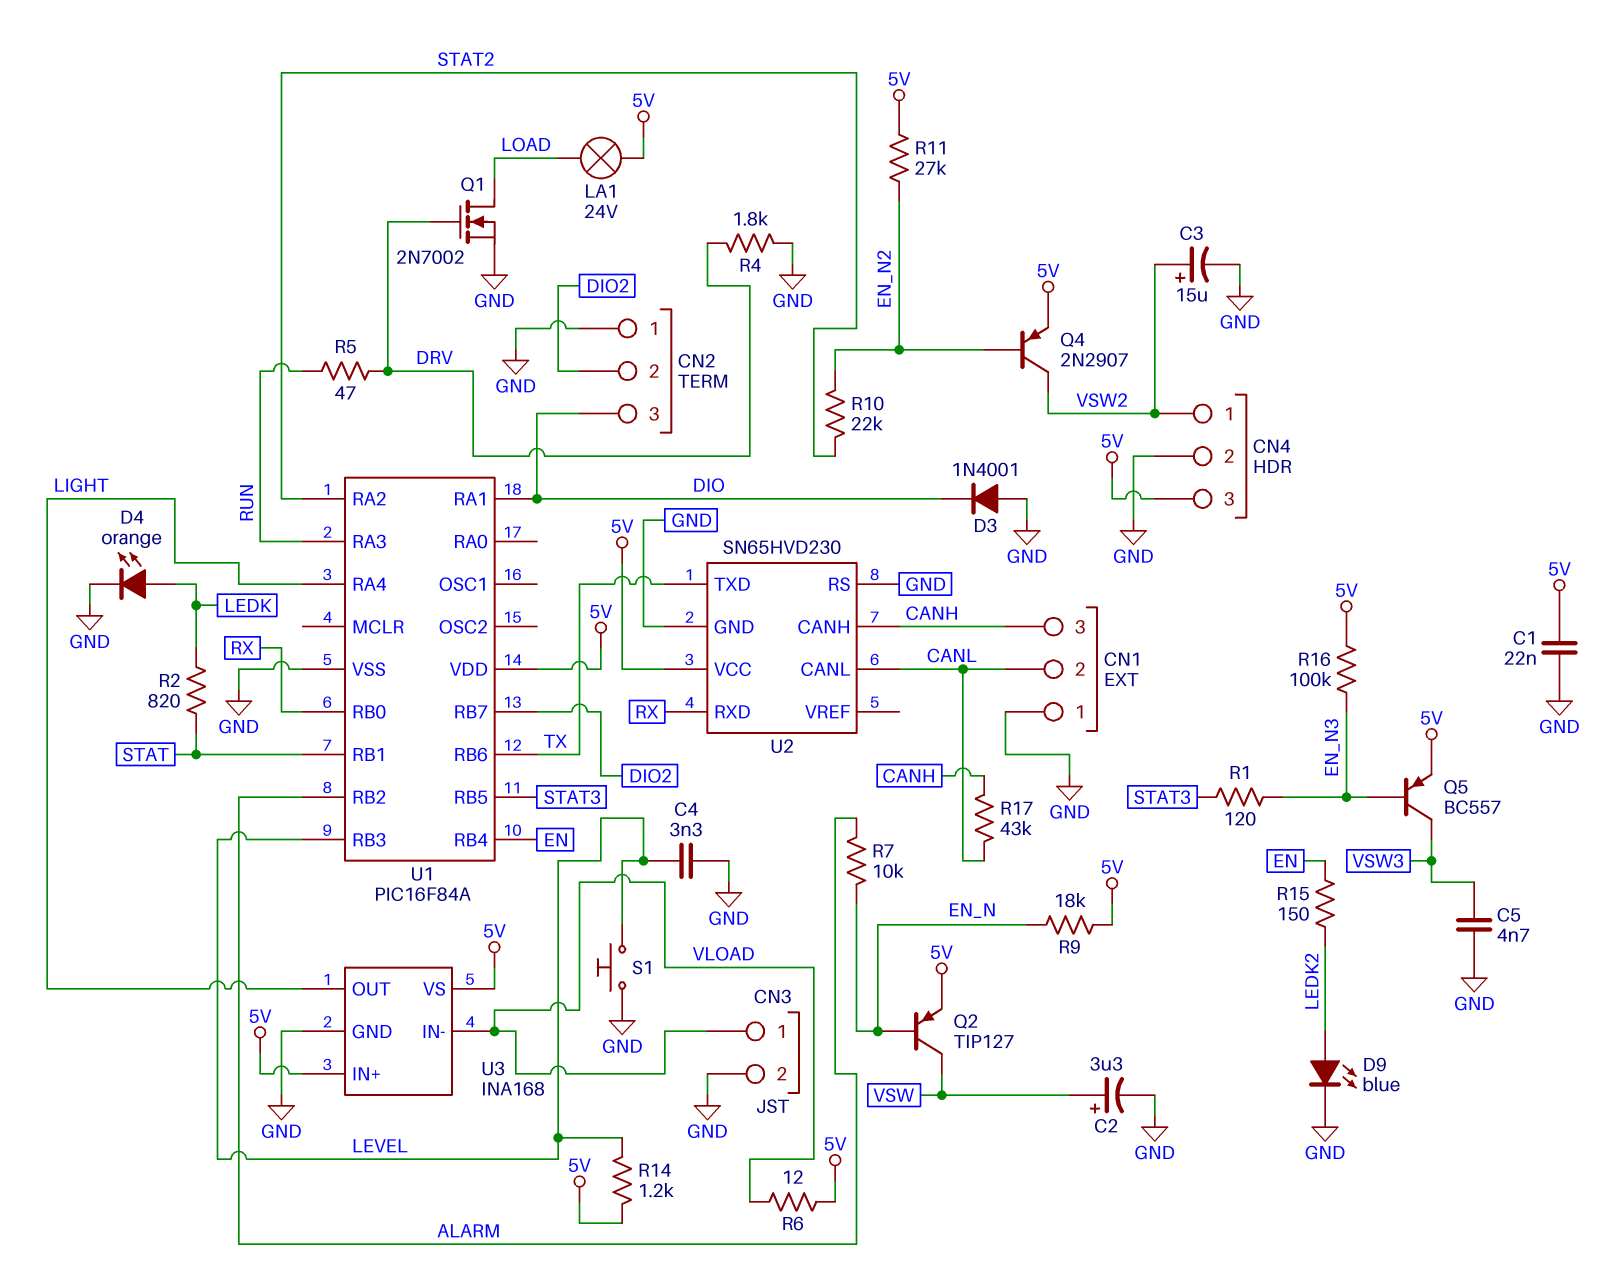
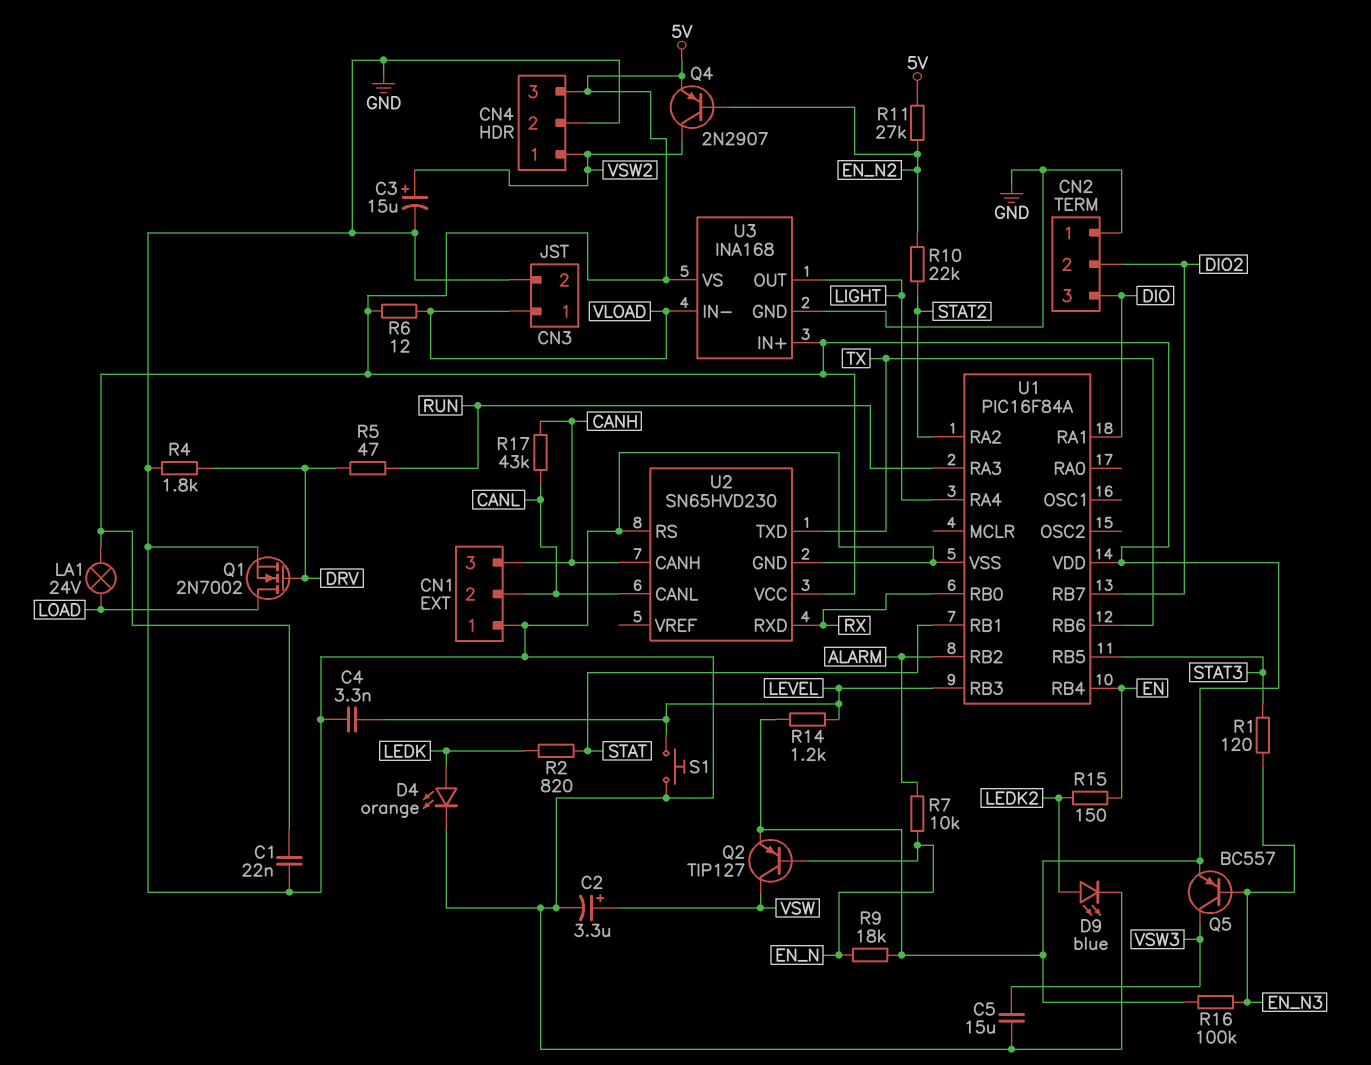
C5: 4.7nF (GND, VSW3) -> 15uF (GND, VSW3)
D3: diode 1N4001 (A GND, K DIO) -> none

